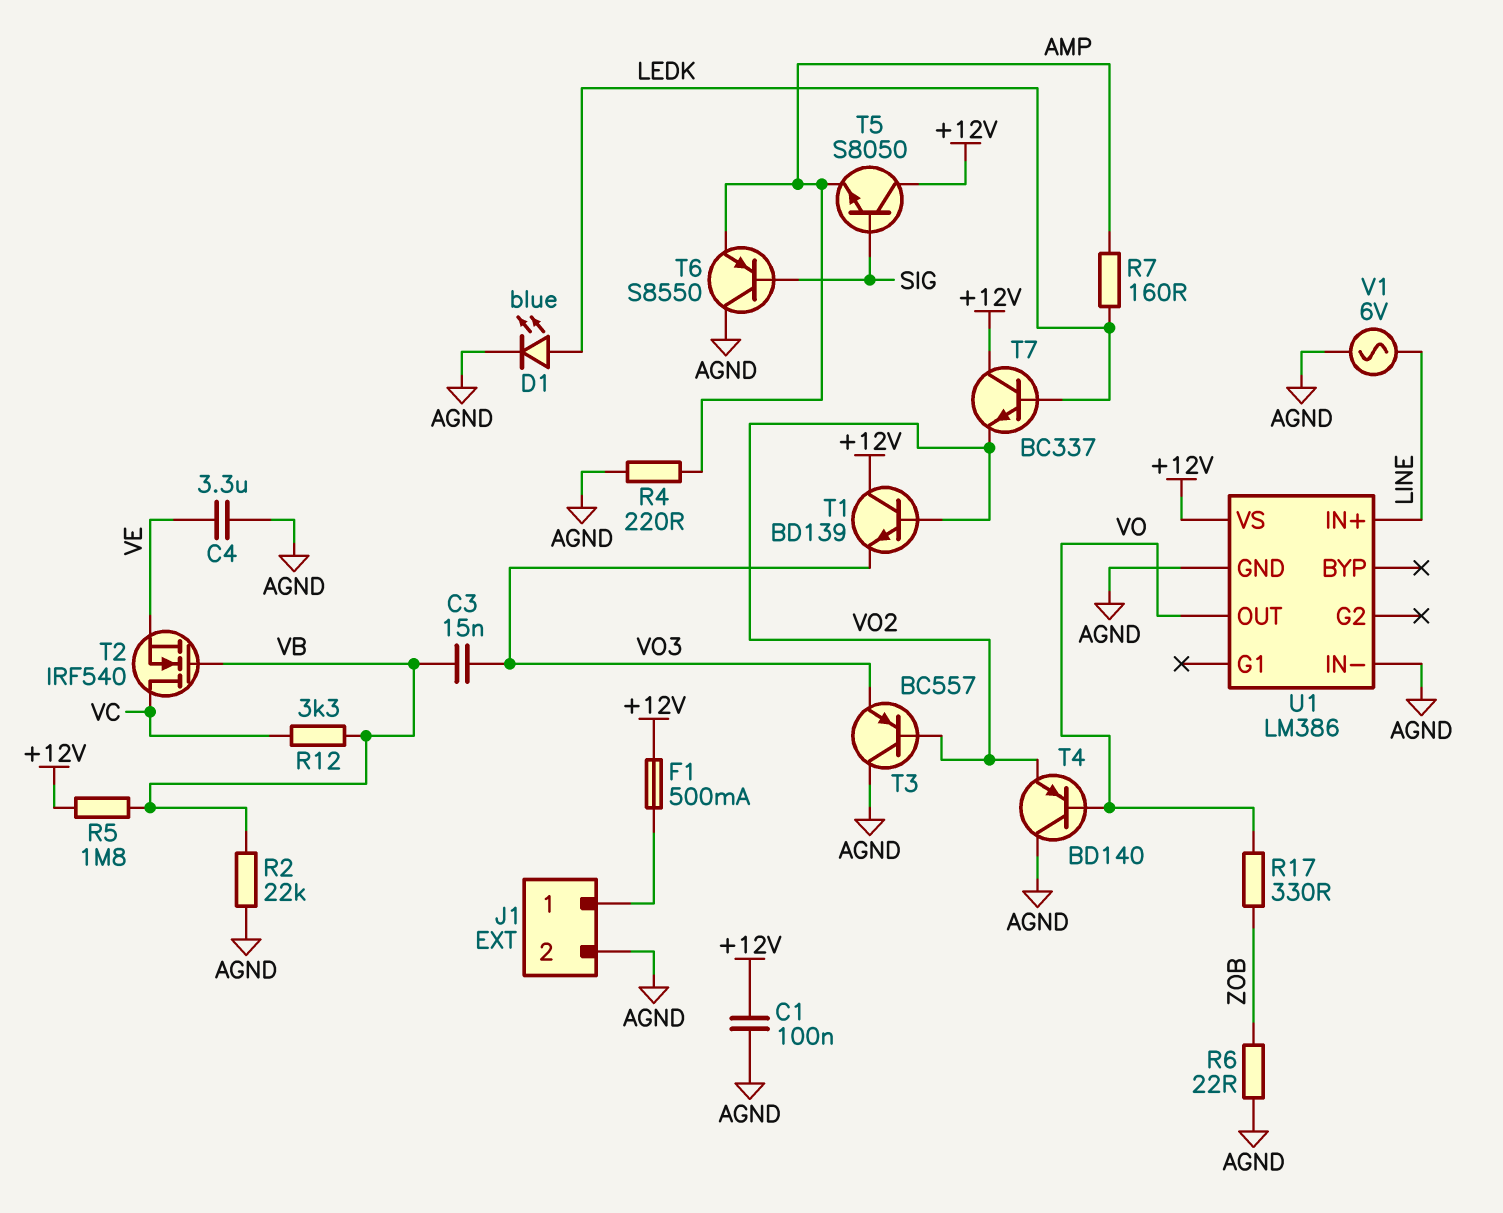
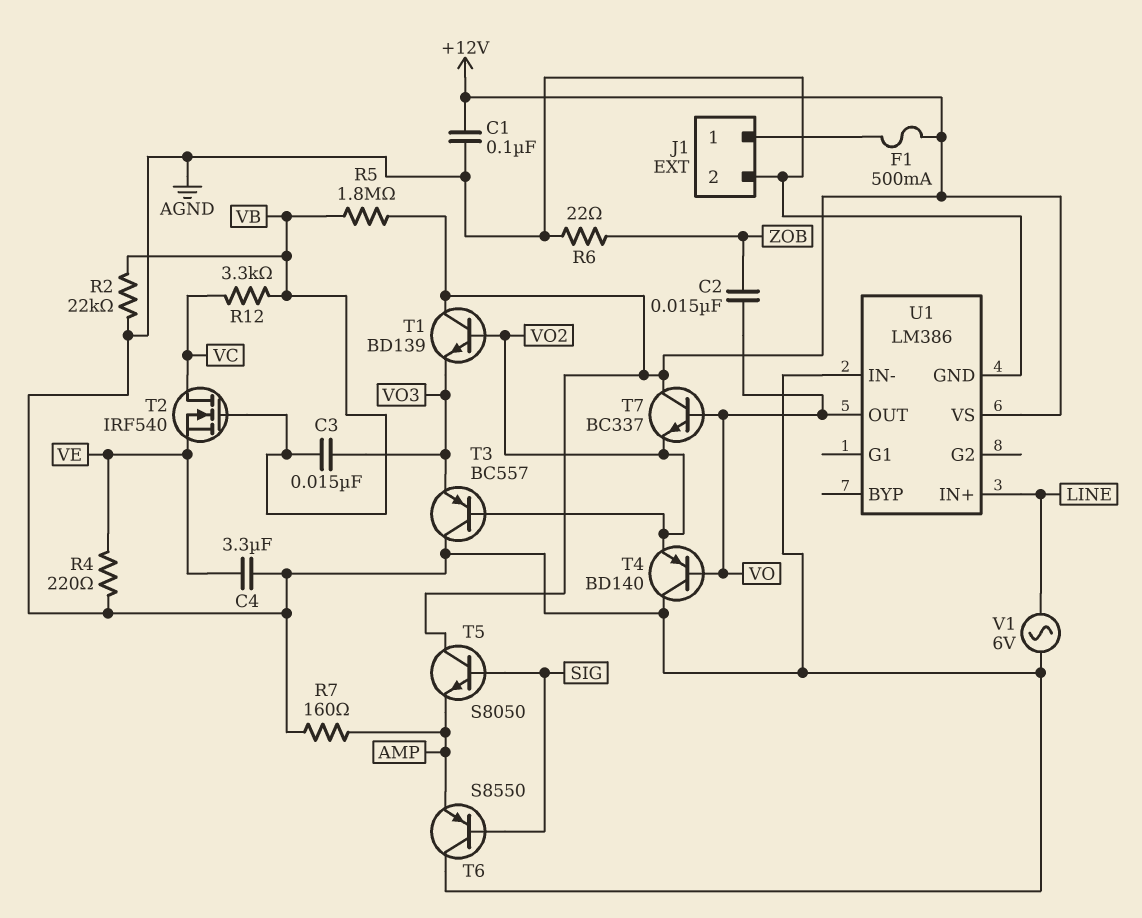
C2: none -> 15nF (VO, ZOB)
D1: LED blue (A LEDK, K AGND) -> none
R4: 220 (AGND, AMP) -> 220 (AGND, VE)
R7: 160 (AMP, LEDK) -> 160 (AGND, AMP)
R17: 330 (VO, ZOB) -> none
T7: NPN BC337 (B LEDK, C +12V, E VO2) -> NPN BC337 (B VO, C +12V, E VO2)

